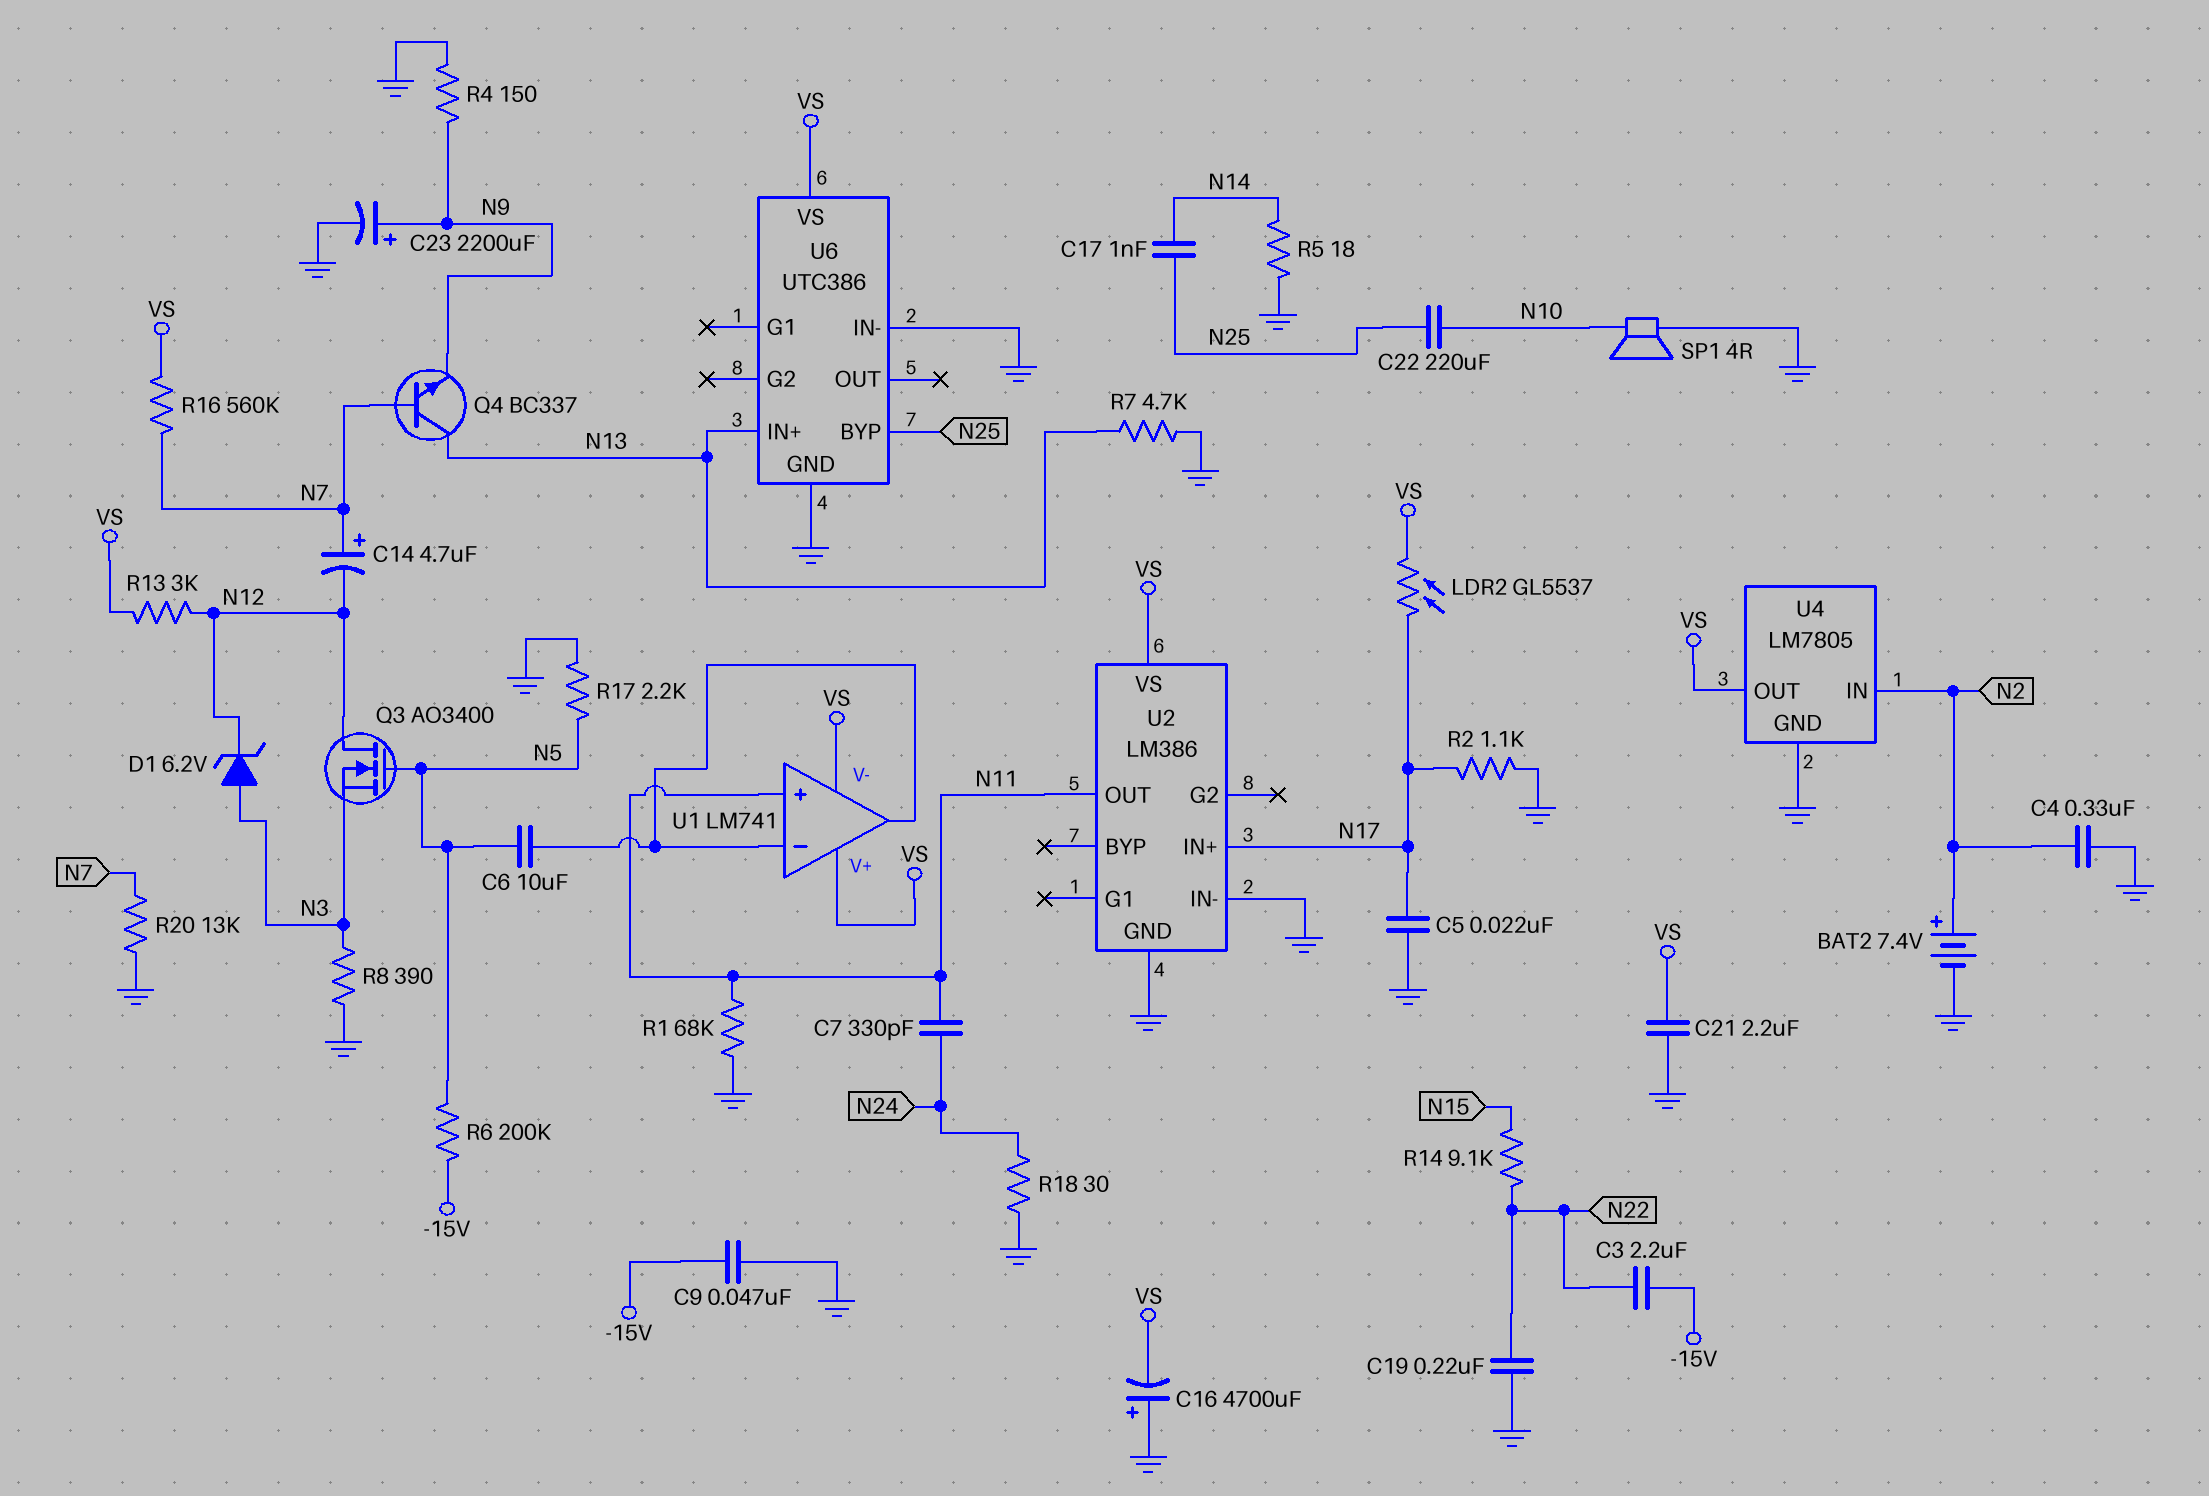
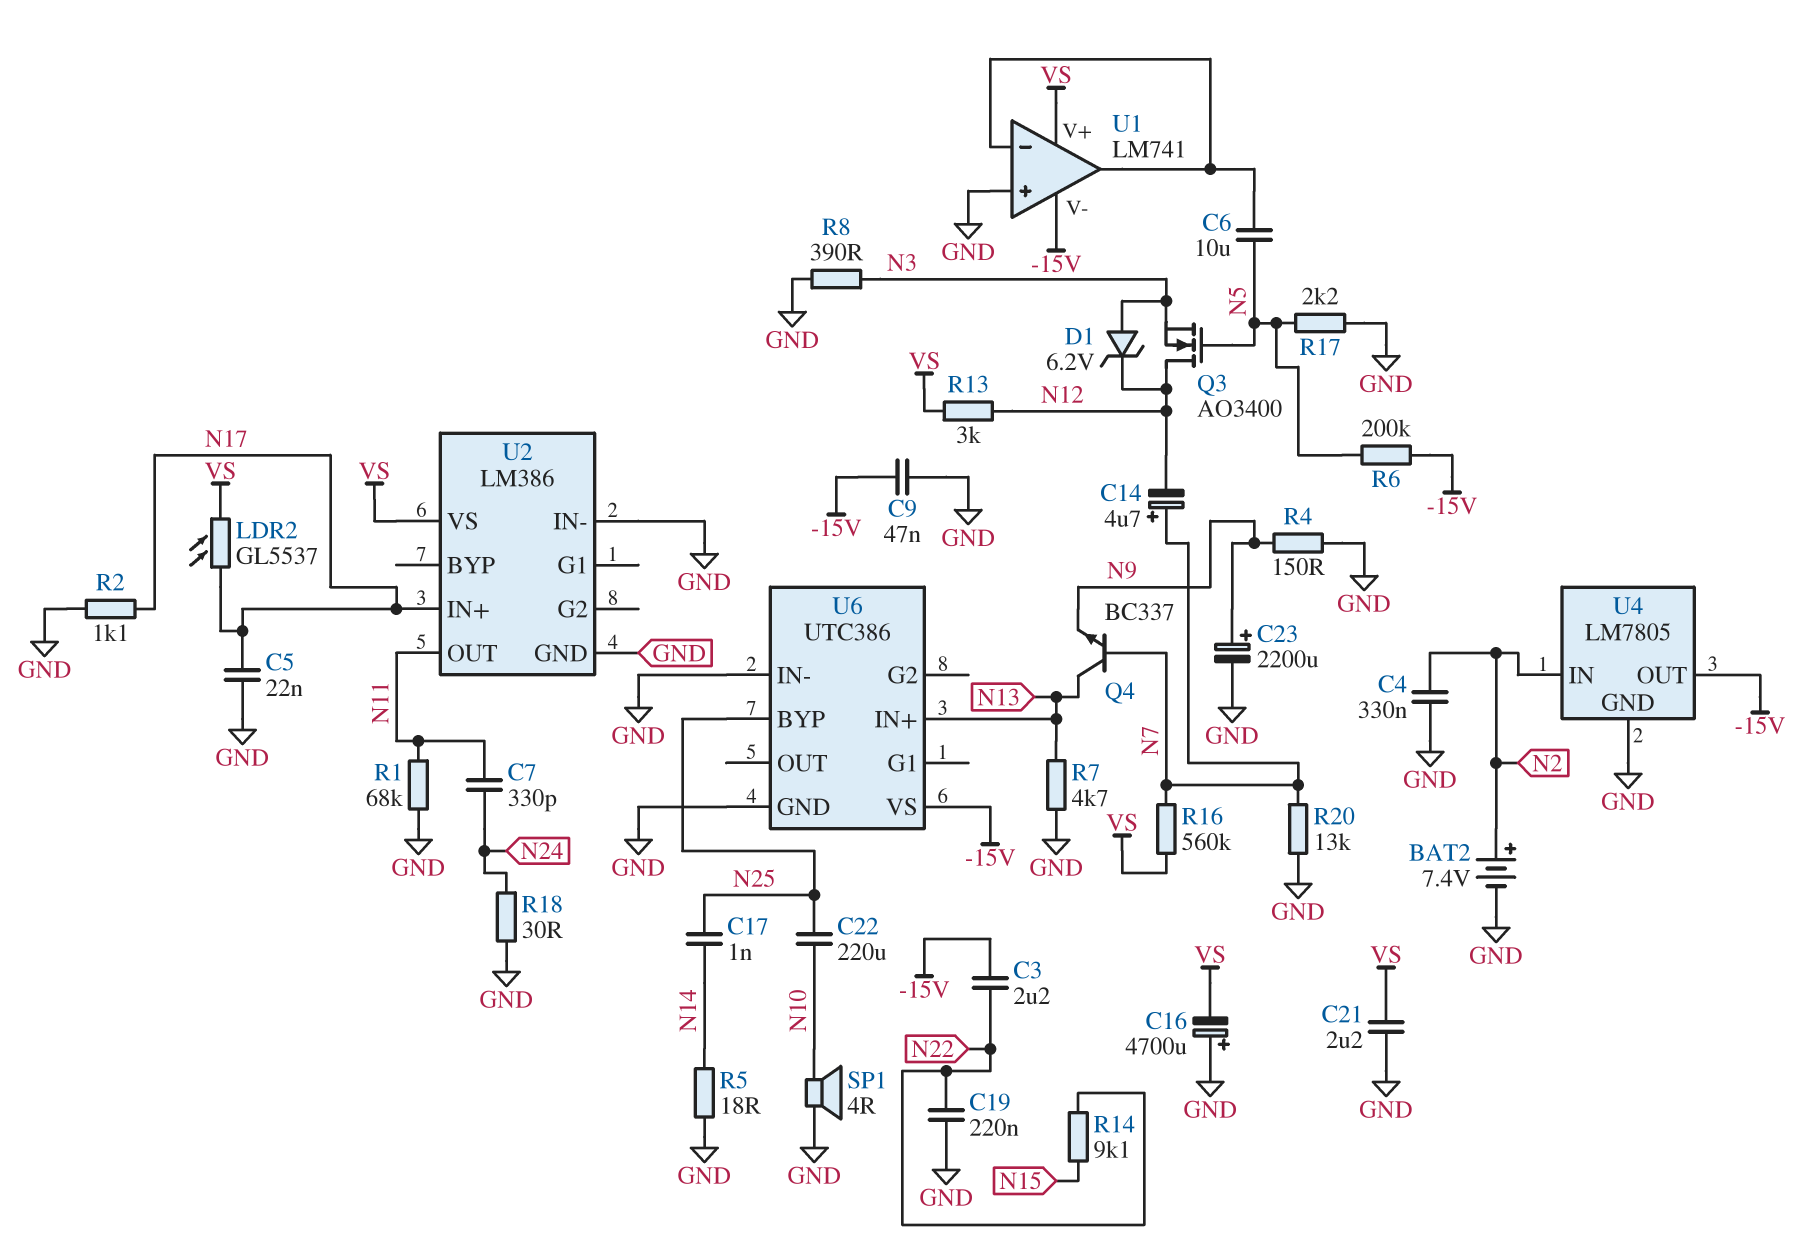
U1 pin V-: VS -> -15V
U1 pin in+: N11 -> GND
U4 pin OUT: VS -> -15V
U6 pin VS: VS -> -15V

